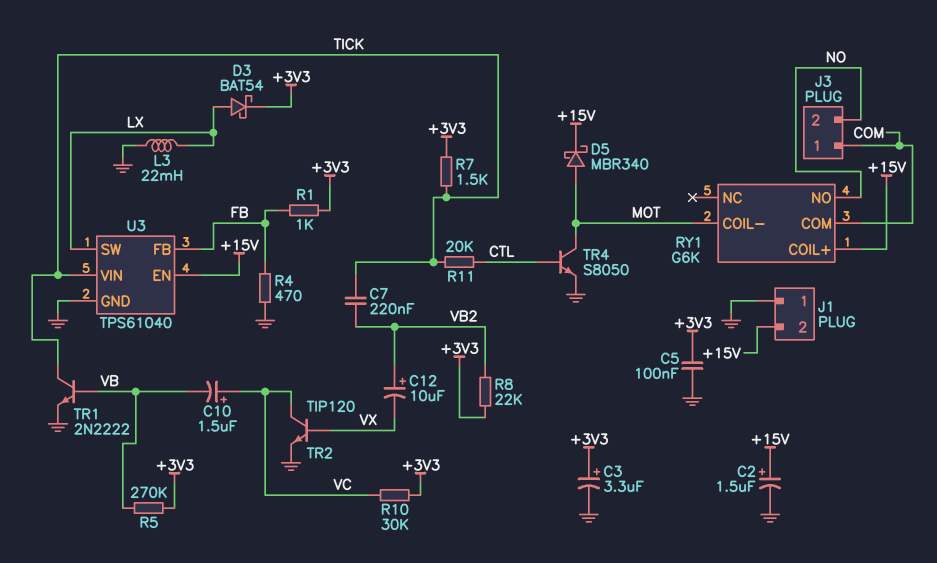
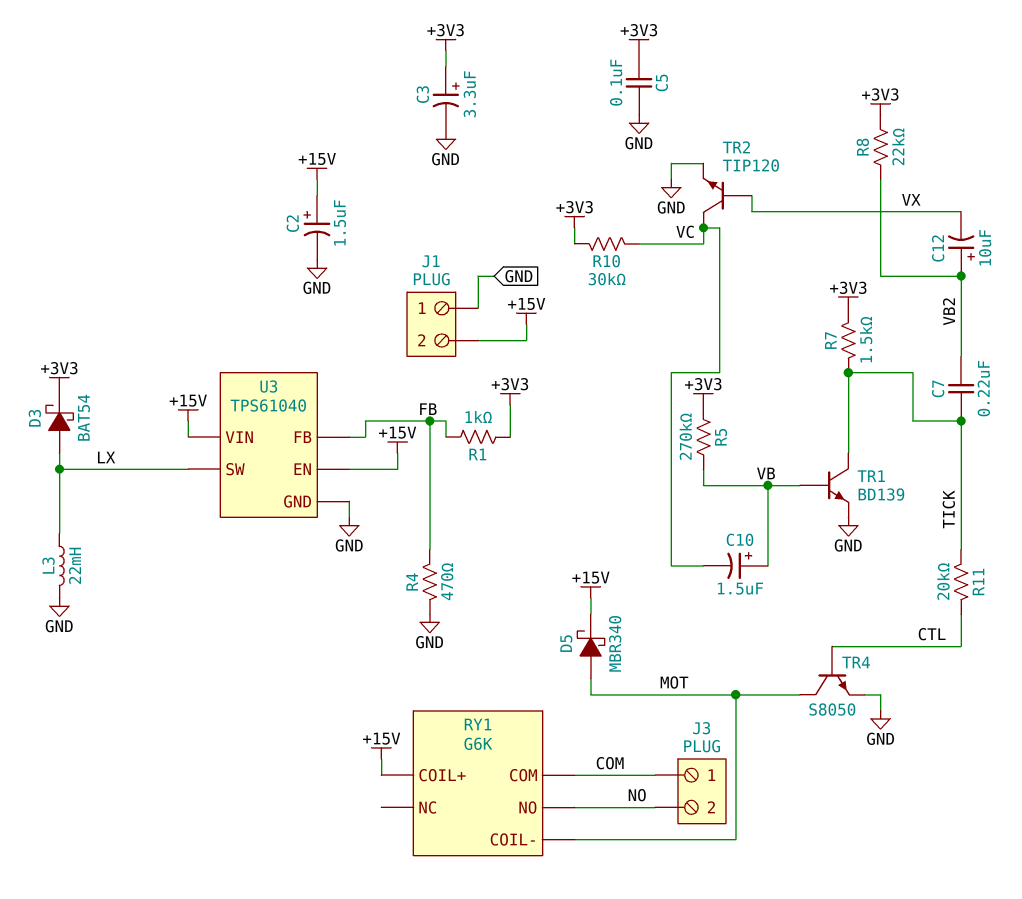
C10: 1.5uF (plus VC, minus VB) -> 1.5uF (plus VB, minus VC)
TR1: NPN 2N2222 (B VB, C TICK, E GND) -> NPN BD139 (B VB, C TICK, E GND)
U3 pin VIN: TICK -> +15V

